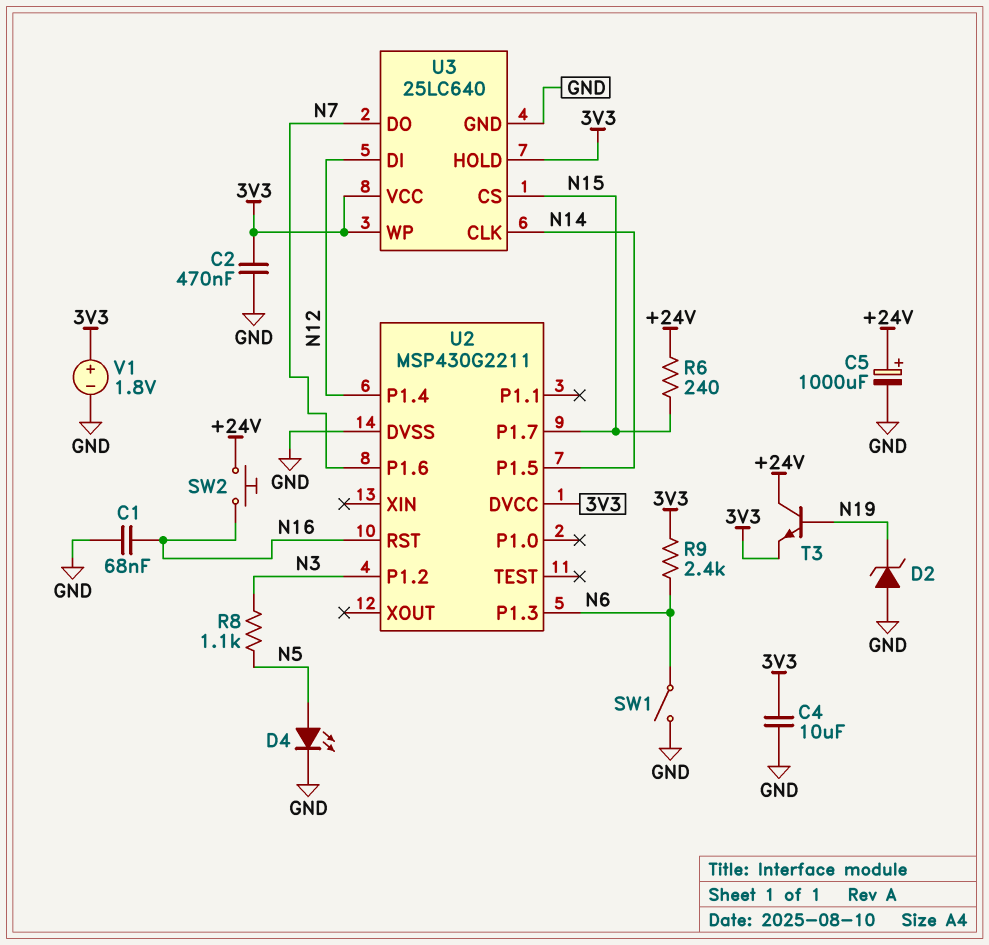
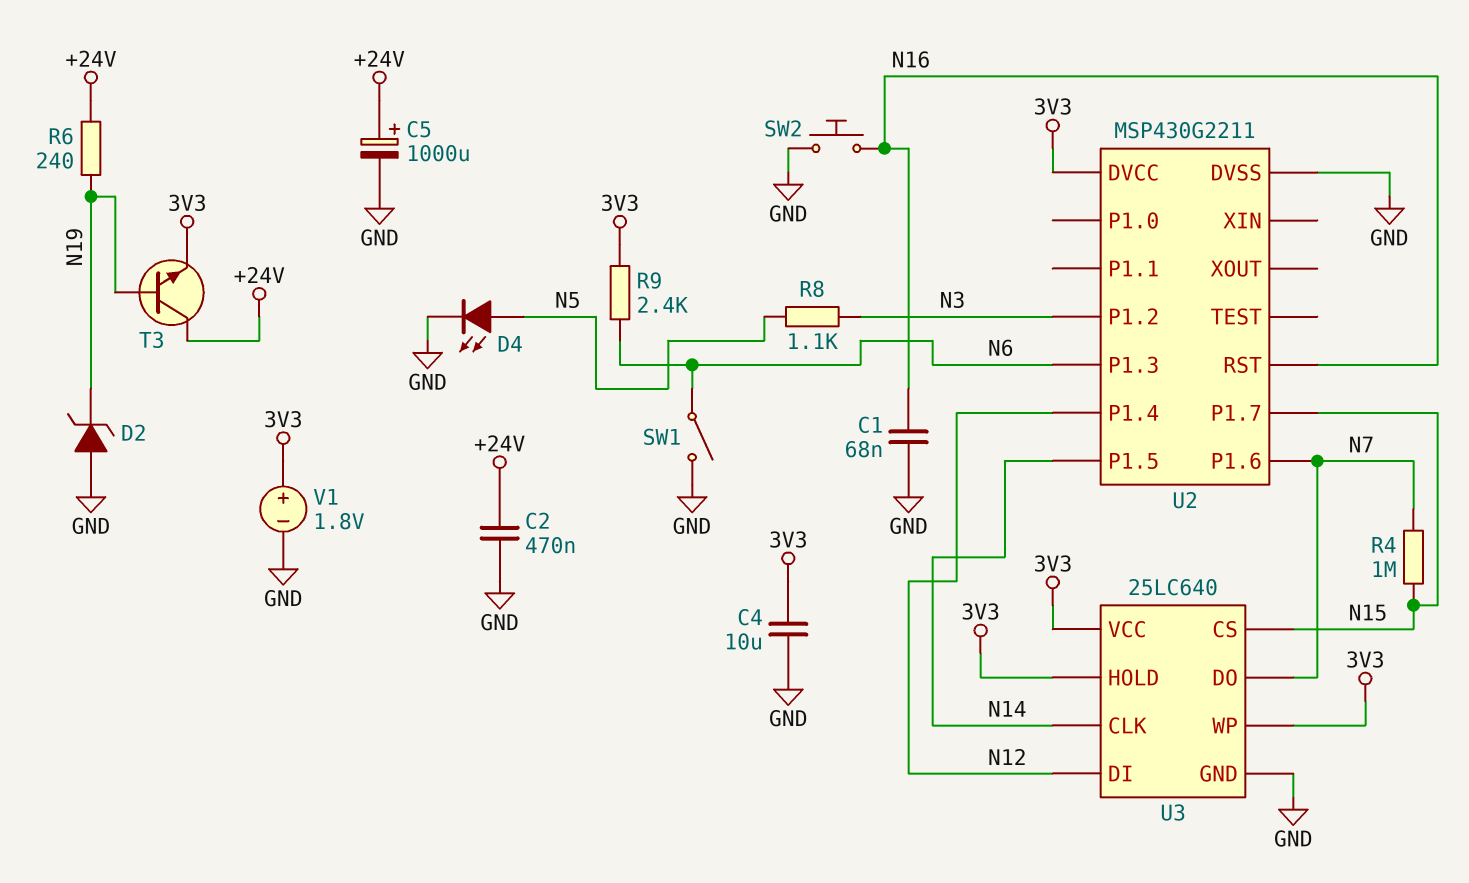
C2: 470nF (3V3, GND) -> 470nF (+24V, GND)
R4: none -> 1M (N7, N15)
R6: 240 (+24V, N15) -> 240 (+24V, N19)
SW2: button (+24V, N16) -> button (GND, N16)

